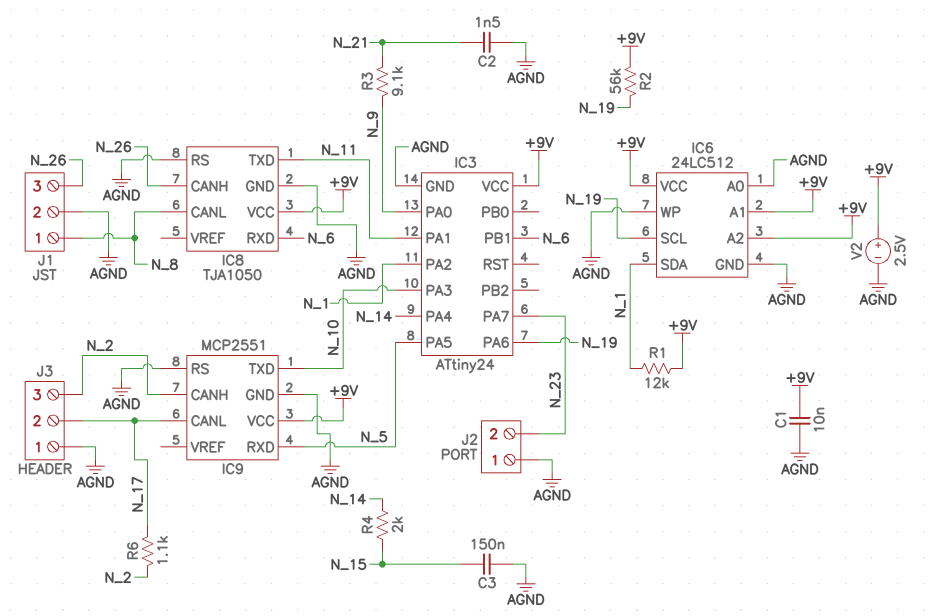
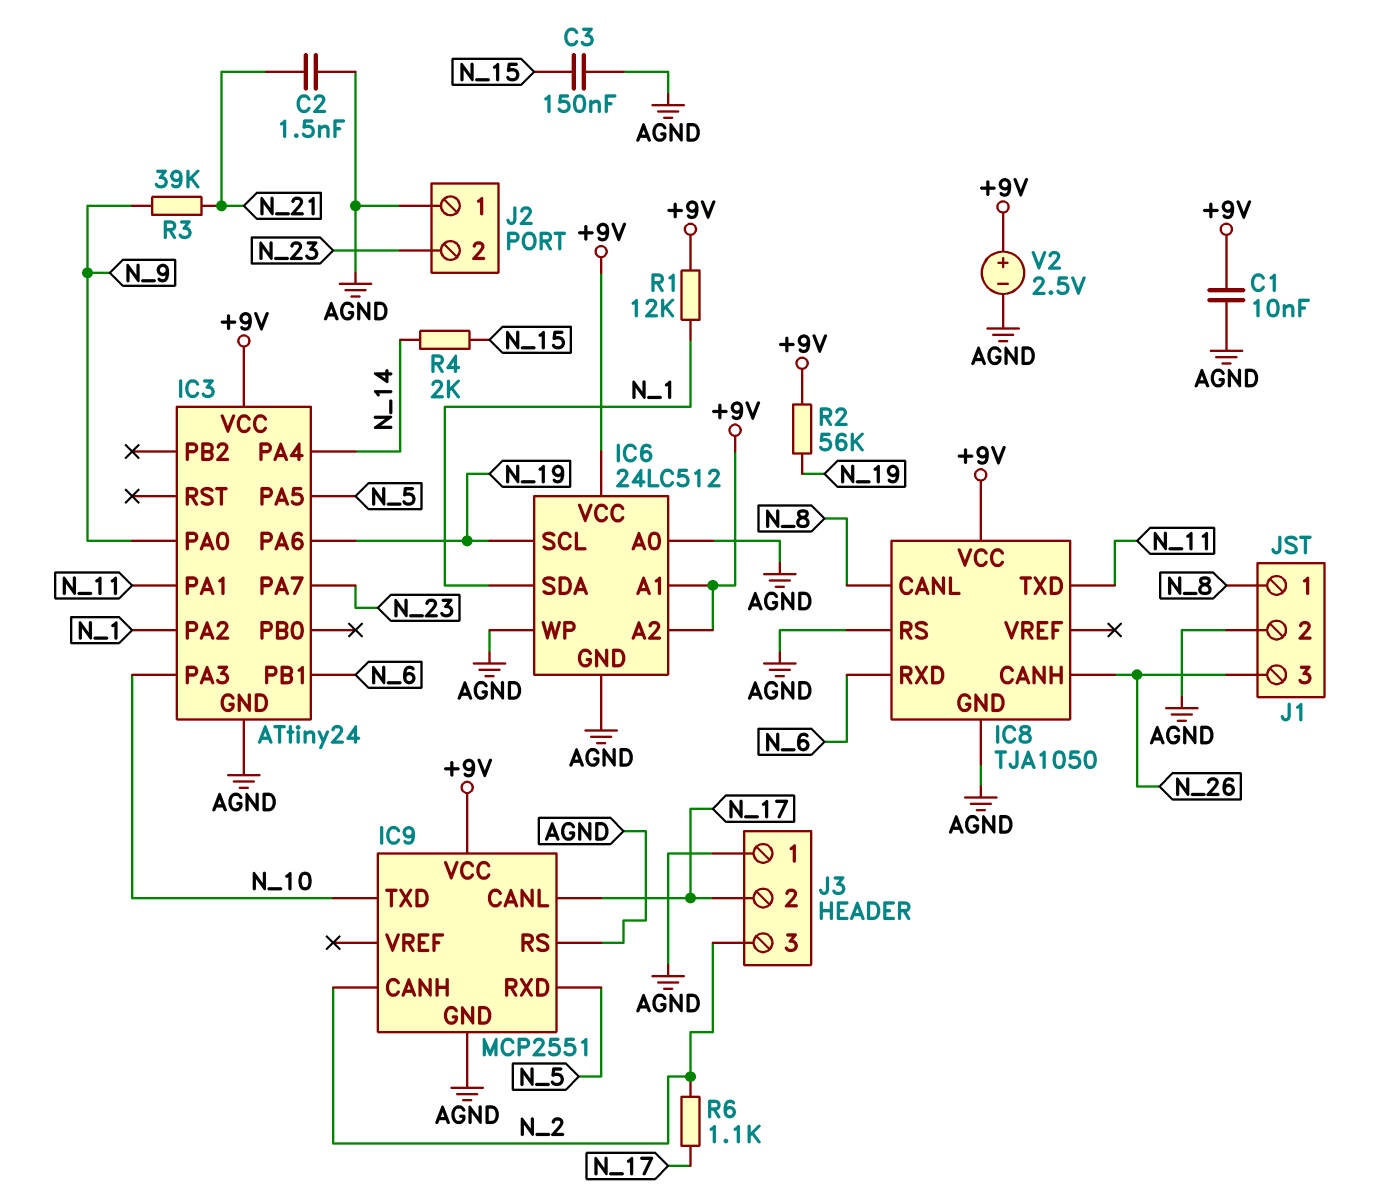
R3: 9.1k (N_9, N_21) -> 39k (N_9, N_21)

